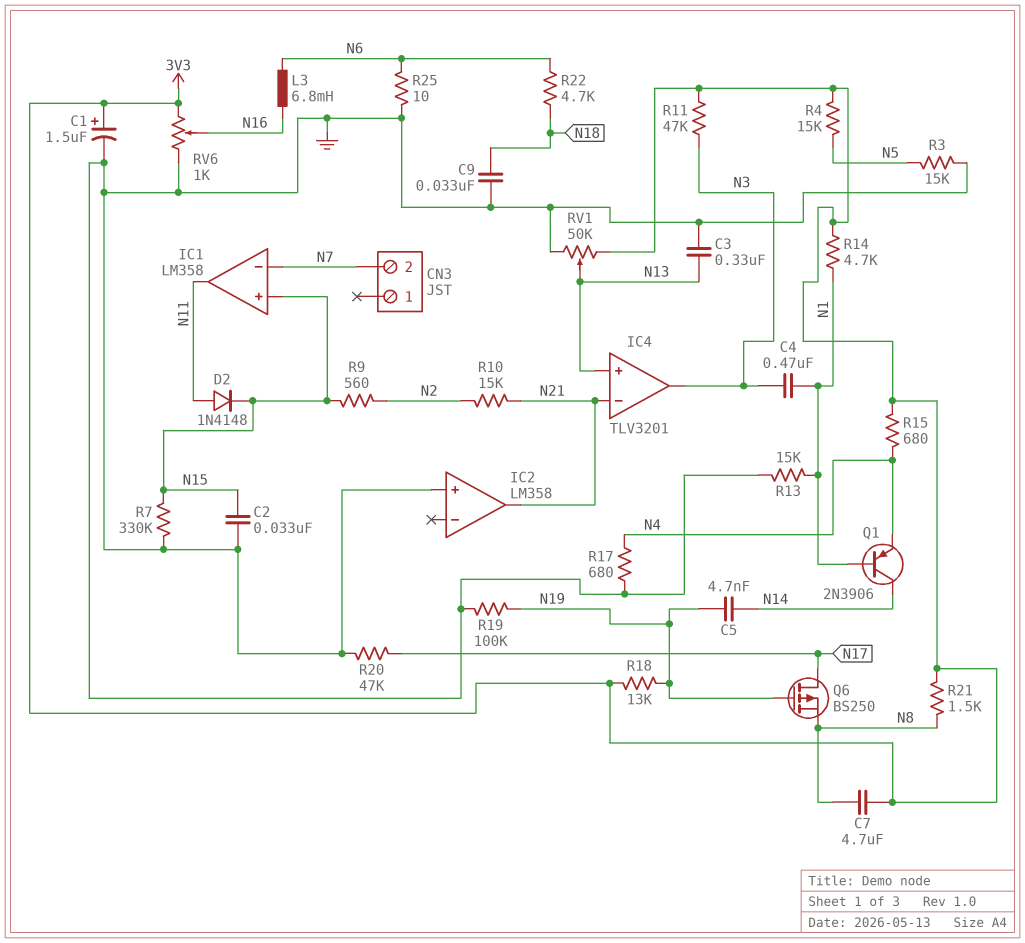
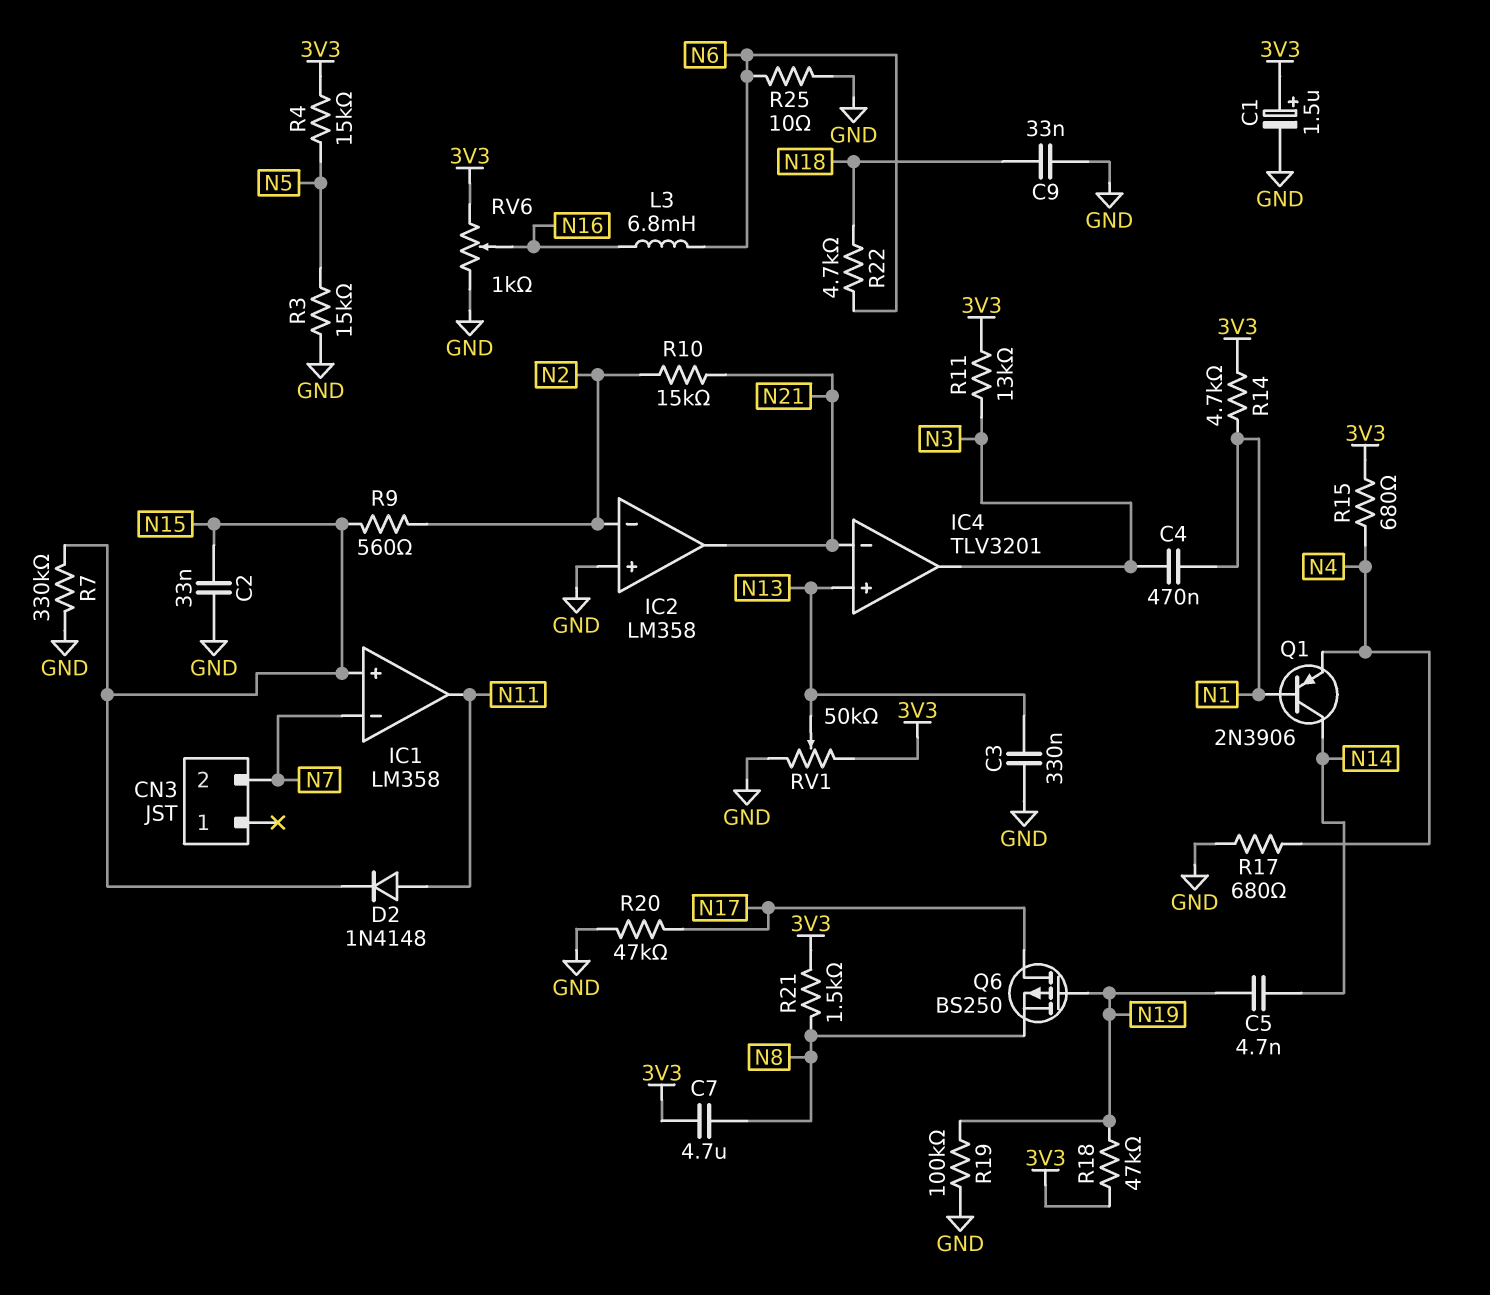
IC2 pin in-: none -> N2
R11: 47k (3V3, N3) -> 13k (3V3, N3)
R13: 15k (GND, N1) -> none
R18: 13k (3V3, N19) -> 47k (3V3, N19)

